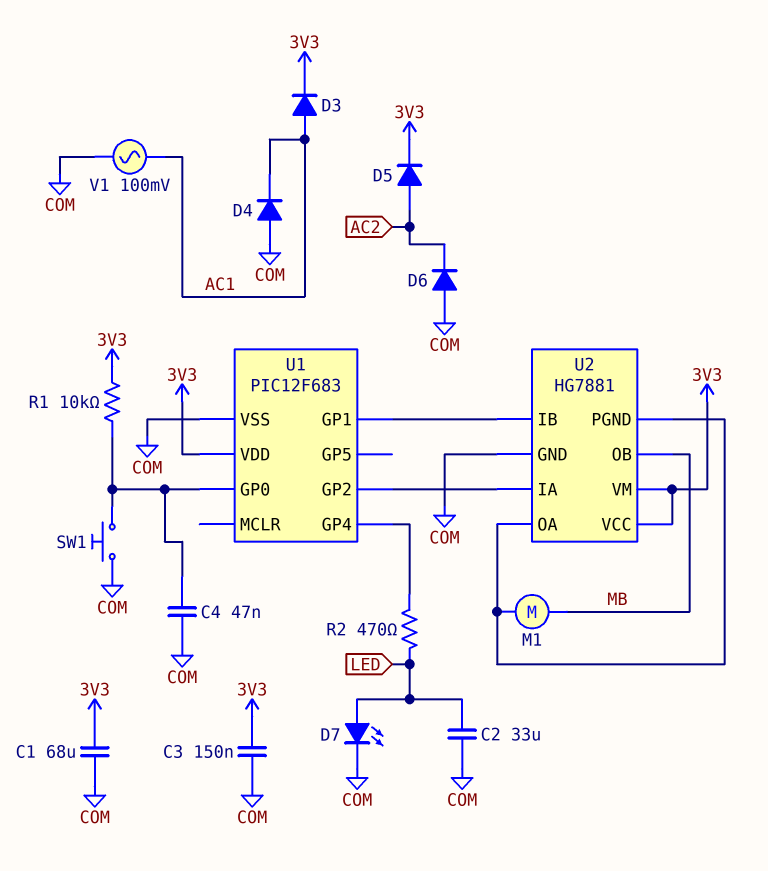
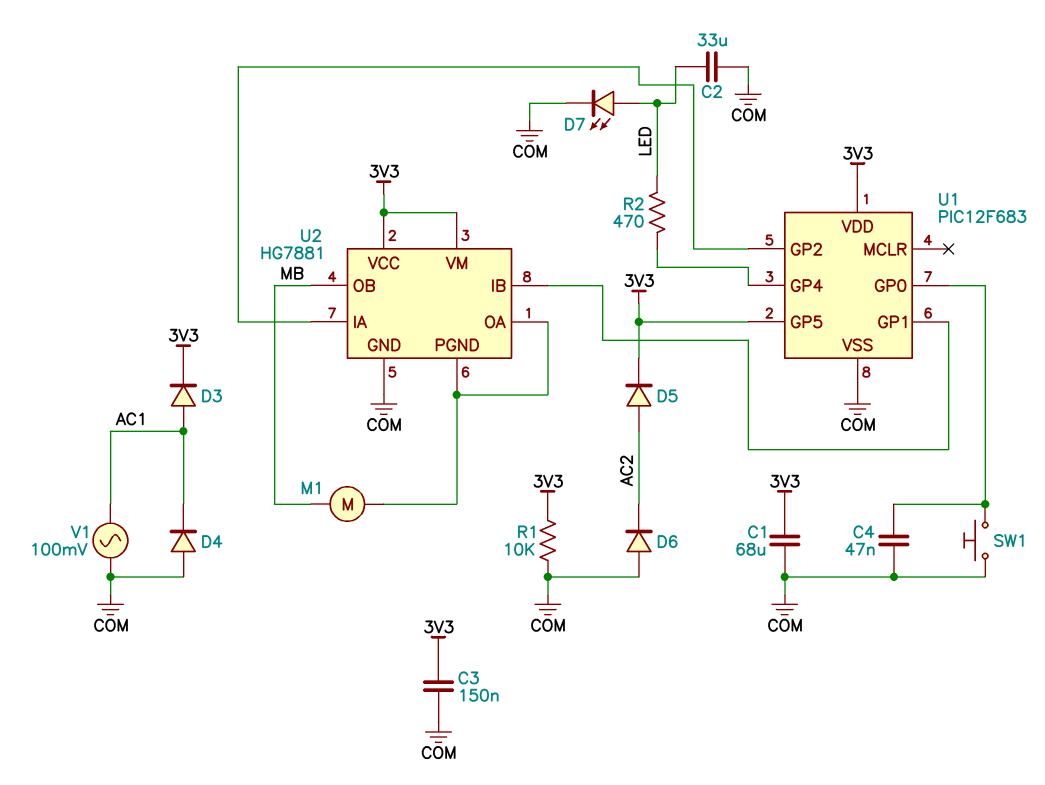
R1: 10k (3V3, U1/GP0) -> 10k (3V3, COM)
U1 pin GP5: none -> 3V3

